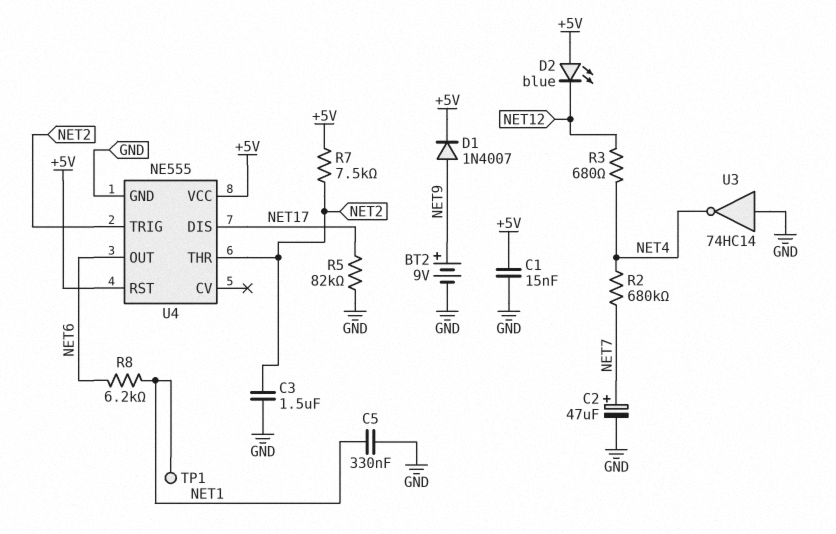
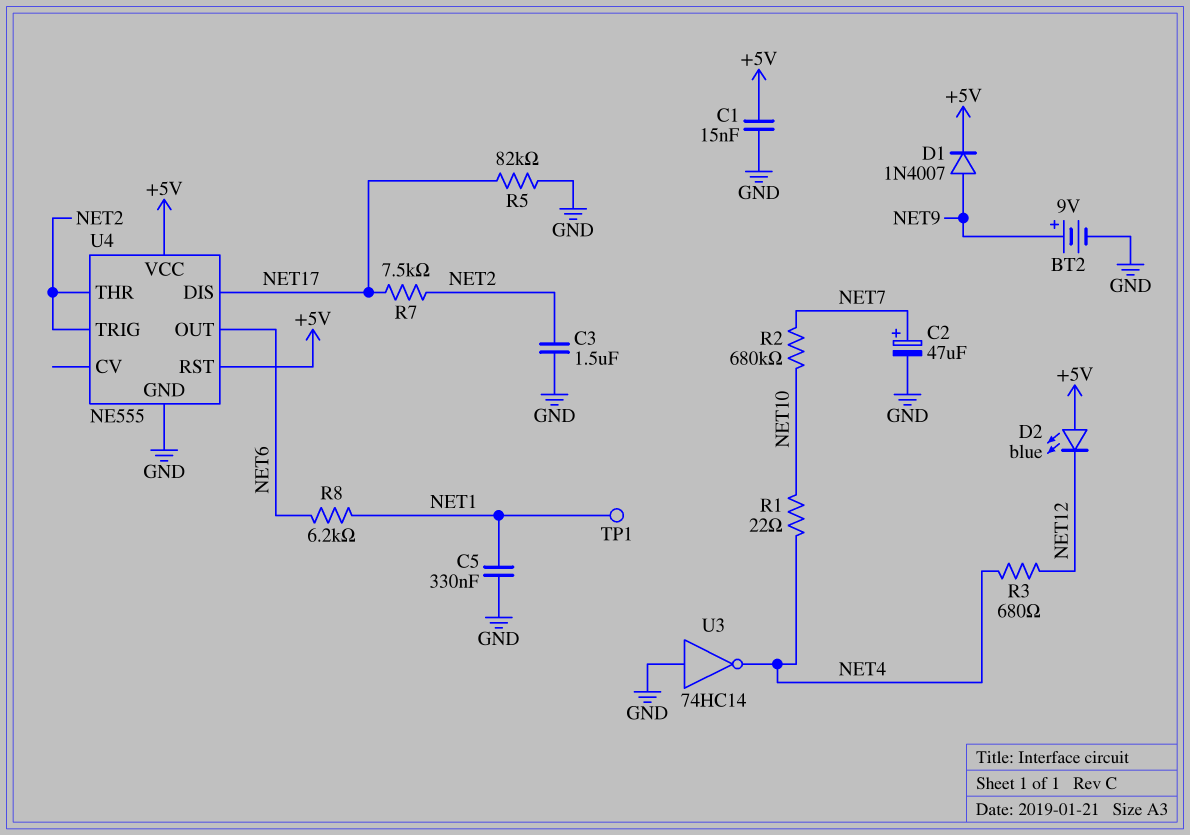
R1: none -> 22 (NET4, NET10)
R2: 680k (NET4, NET7) -> 680k (NET7, NET10)
R7: 7.5k (+5V, NET2) -> 7.5k (NET2, NET17)

